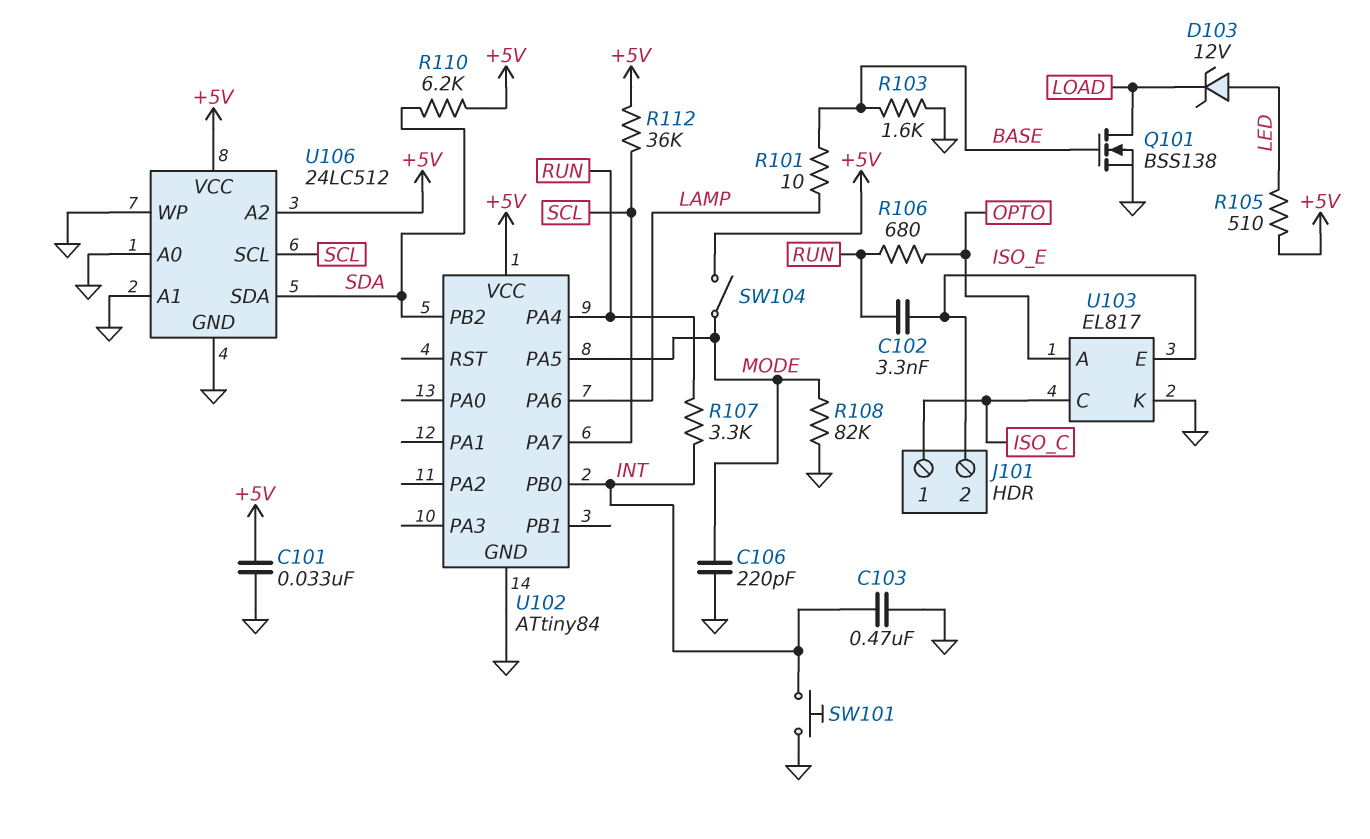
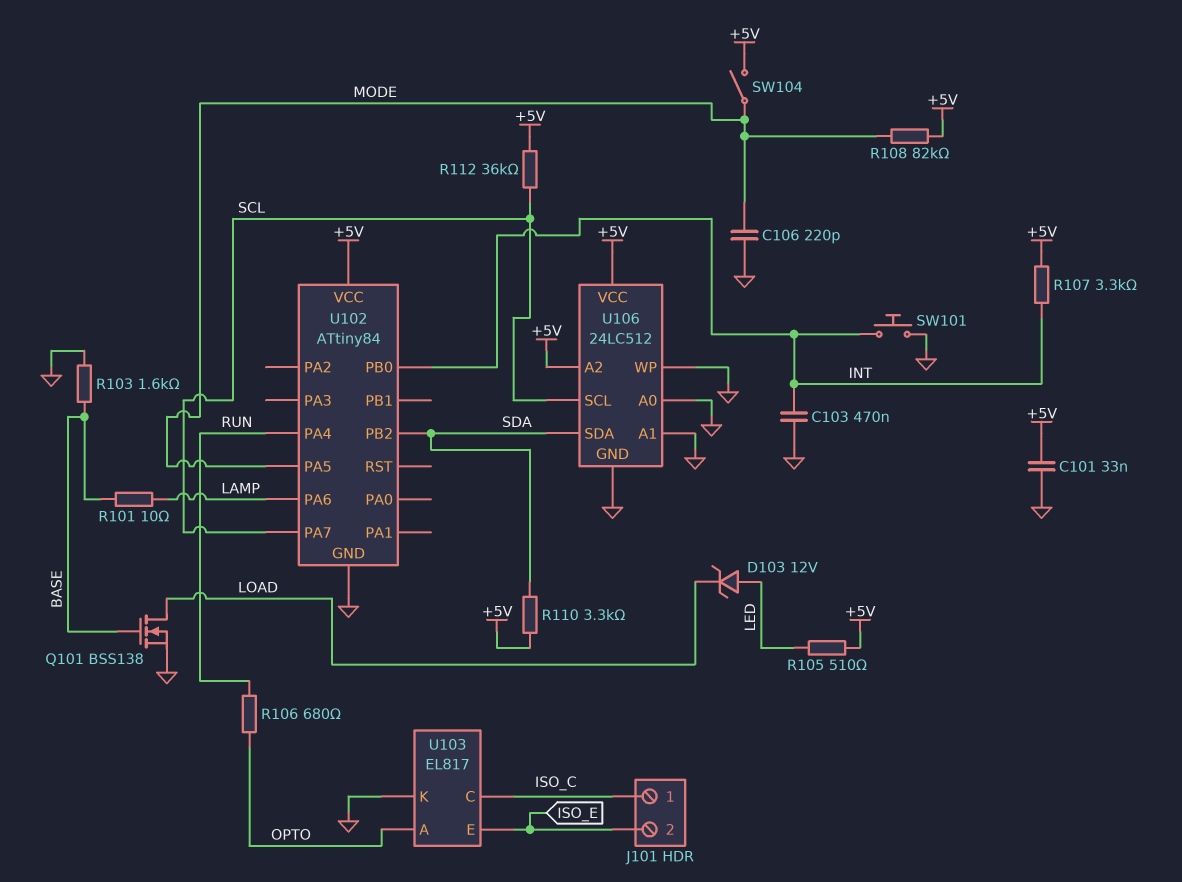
C102: 3.3nF (ISO_E, RUN) -> none
R107: 3.3k (INT, RUN) -> 3.3k (+5V, INT)
R108: 82k (GND, MODE) -> 82k (+5V, MODE)
R110: 6.2k (+5V, SDA) -> 3.3k (+5V, SDA)

